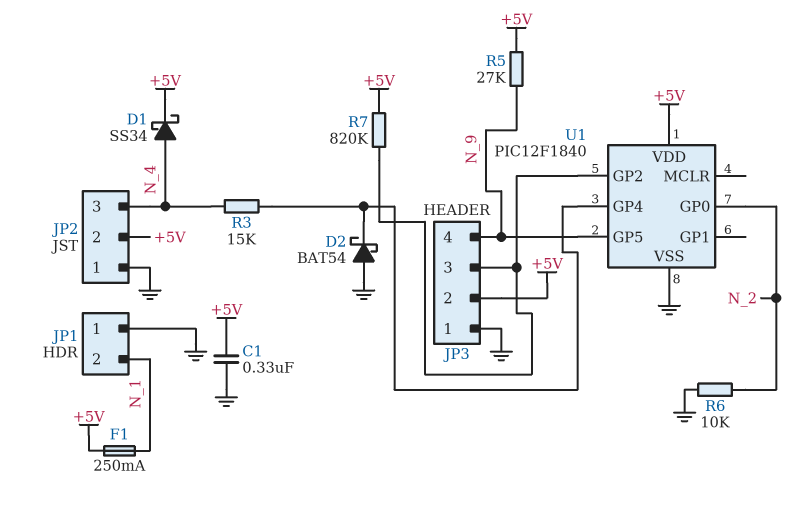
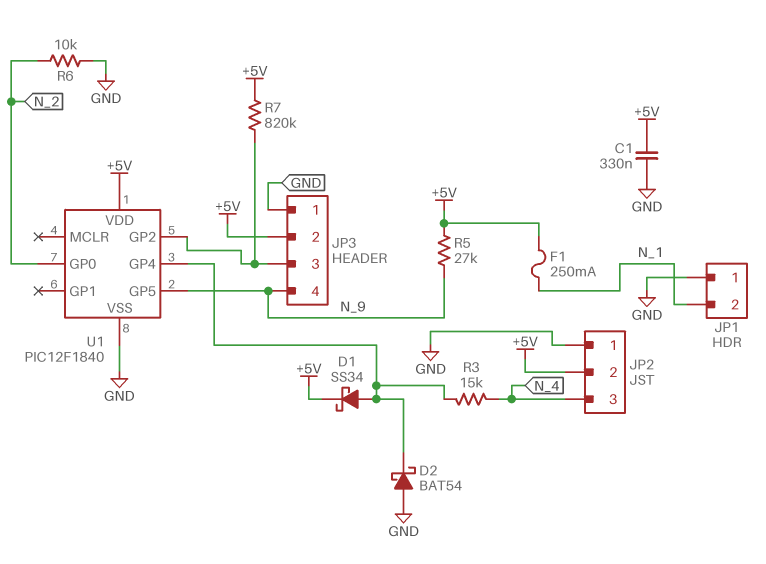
D1: schottky SS34 (A N_4, K +5V) -> schottky SS34 (A U1/GP4, K +5V)

